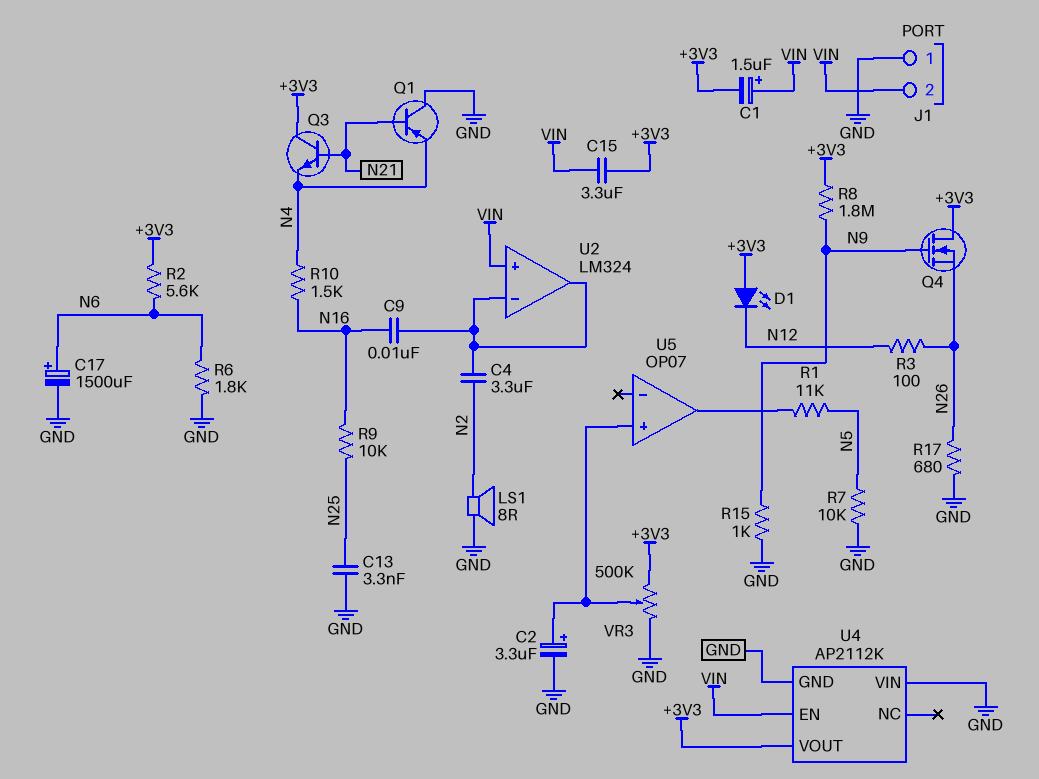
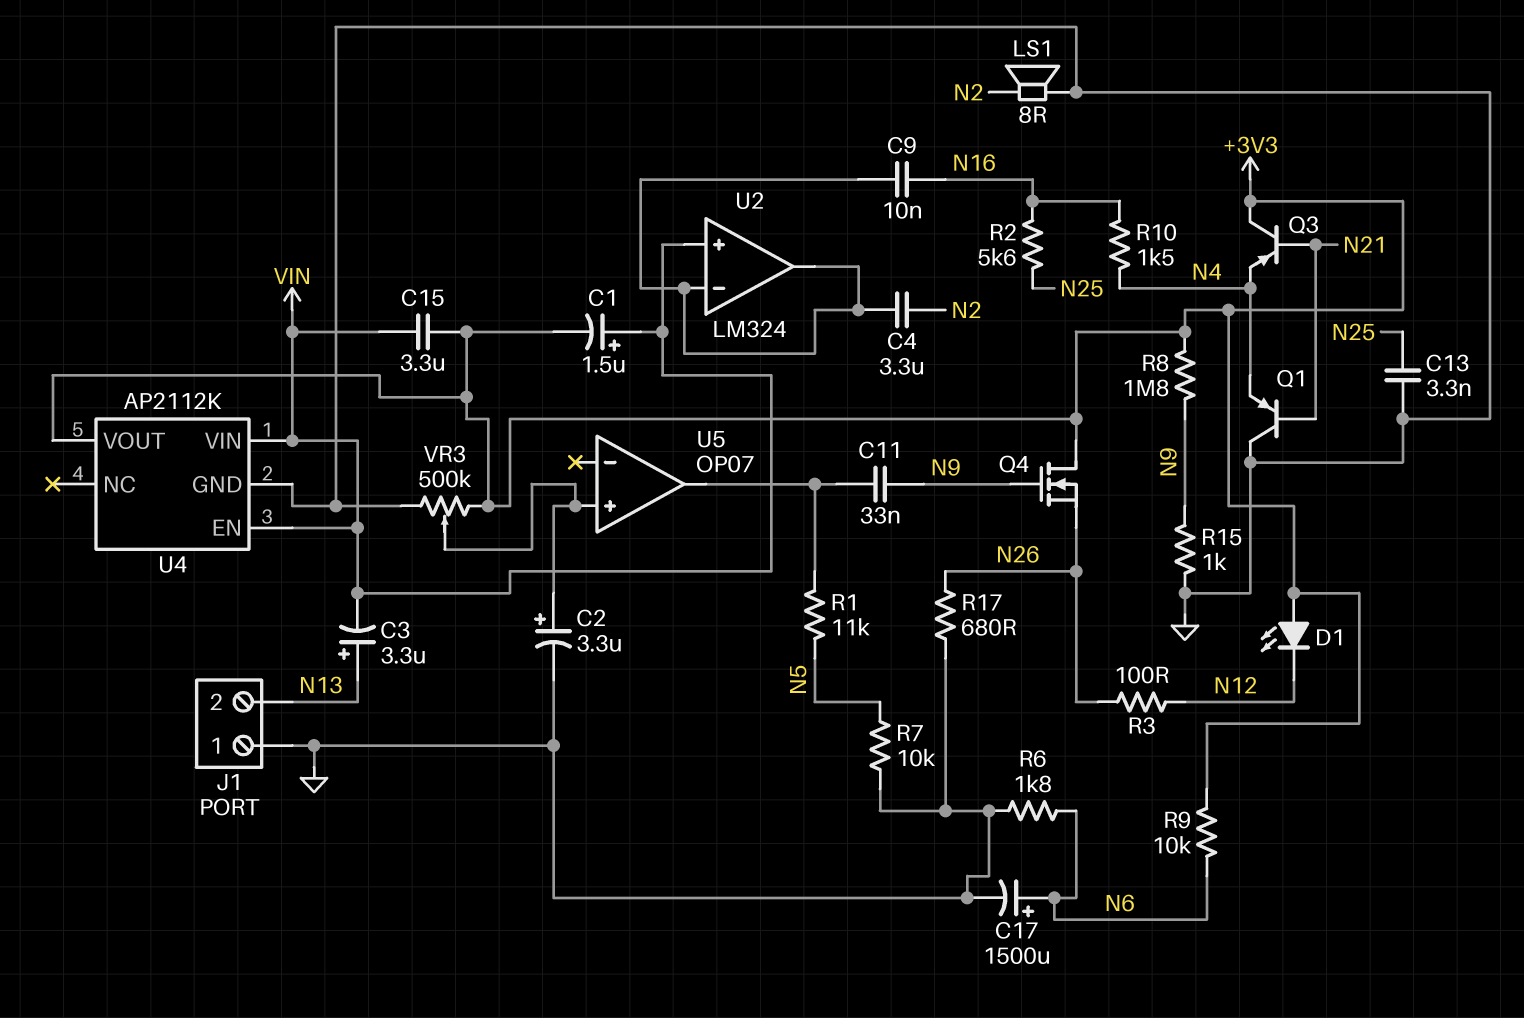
C3: none -> 3.3uF (plus N13, minus VIN)
C11: none -> 33nF (N9, U5/out)
J1 pin 2: VIN -> N13
Q3: NPN (B N21, C +3V3, E N4) -> PNP (B N21, C +3V3, E N4)
R2: 5.6k (+3V3, N6) -> 5.6k (N16, N25)
R9: 10k (N16, N25) -> 10k (+3V3, N6)
U4 pin VIN: GND -> VIN

